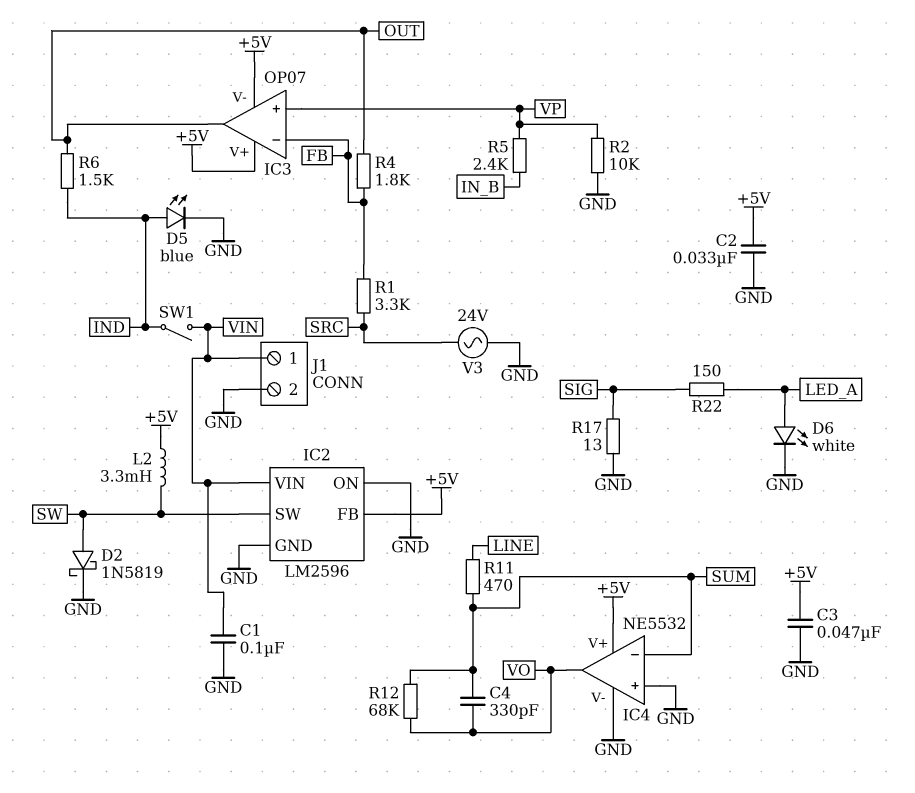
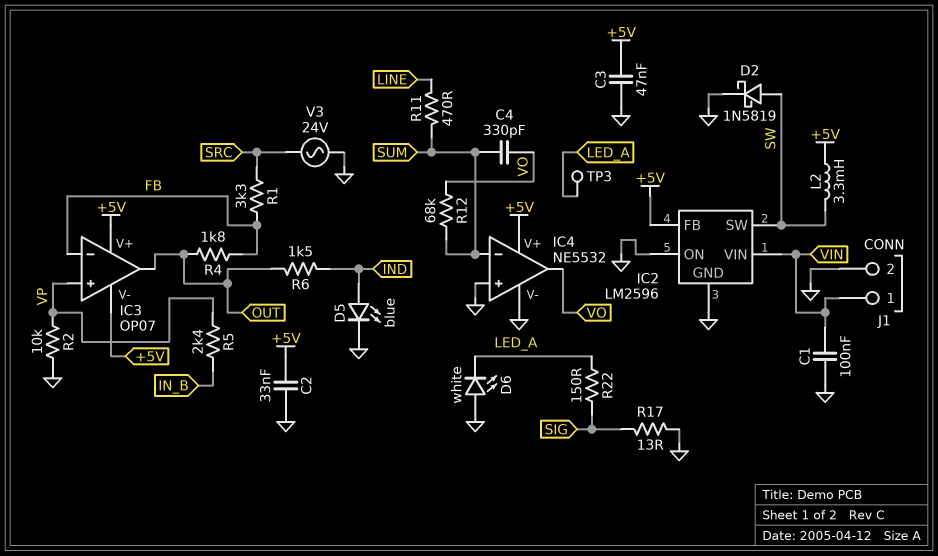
D6: LED white (A LED_A, K GND) -> LED white (A GND, K LED_A)
SW1: switch (IND, VIN) -> none
TP3: none -> test point (LED_A)

